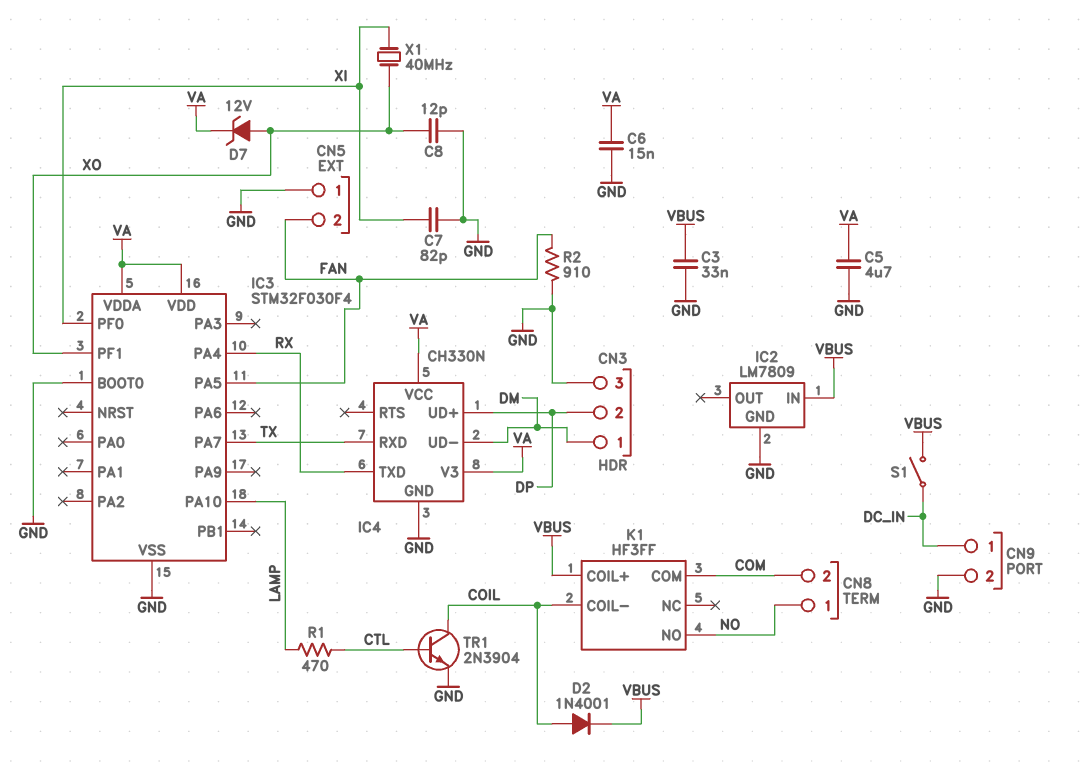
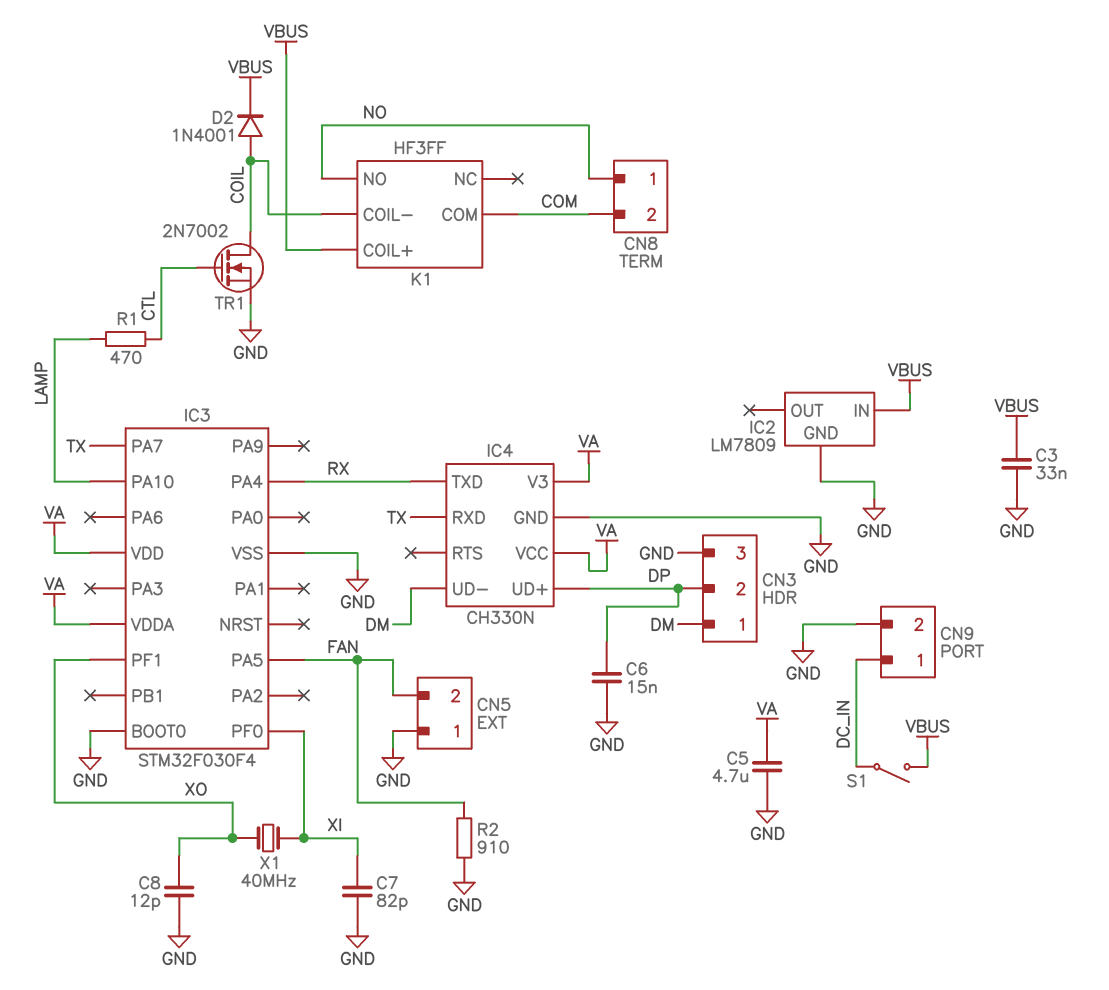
C6: 15nF (GND, VA) -> 15nF (DP, GND)
D7: zener 12V (A XO, K VA) -> none
TR1: NPN 2N3904 (B CTL, C COIL, E GND) -> NMOS 2N7002 (G CTL, D COIL, S GND)

